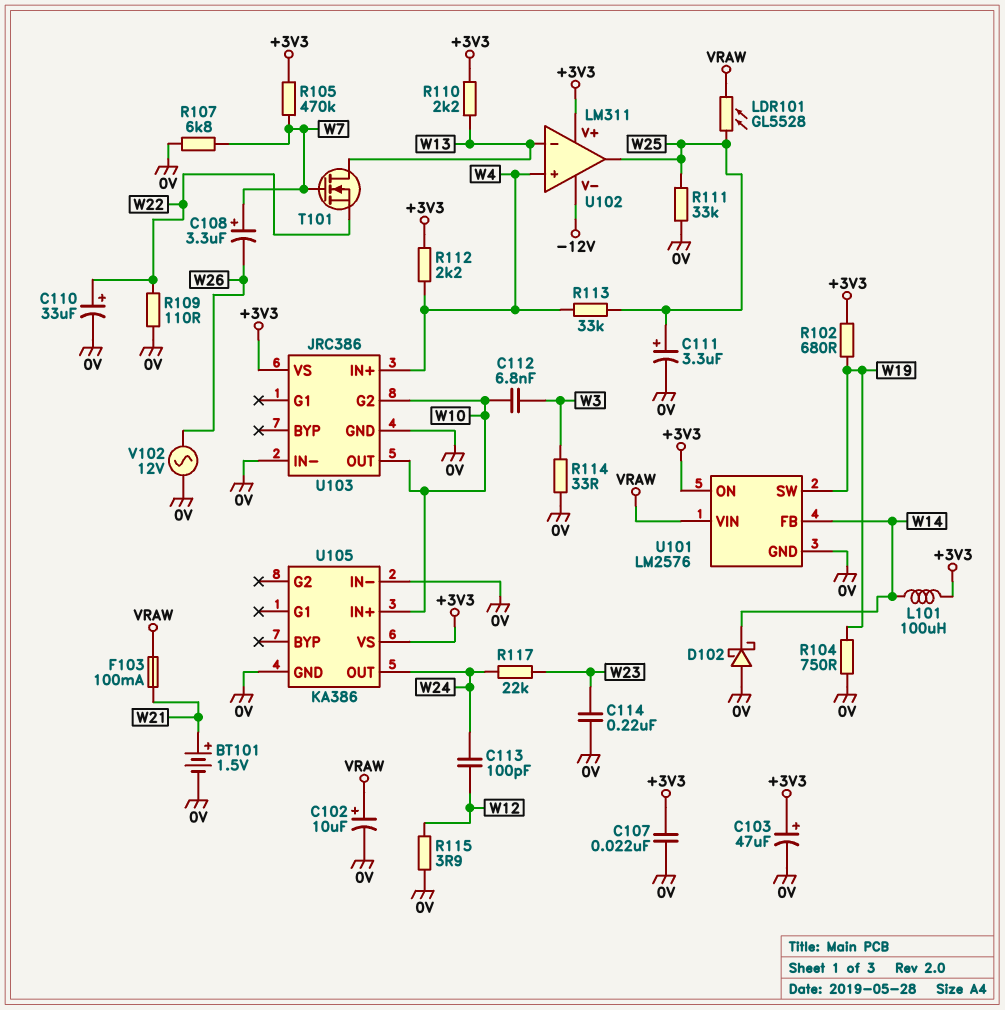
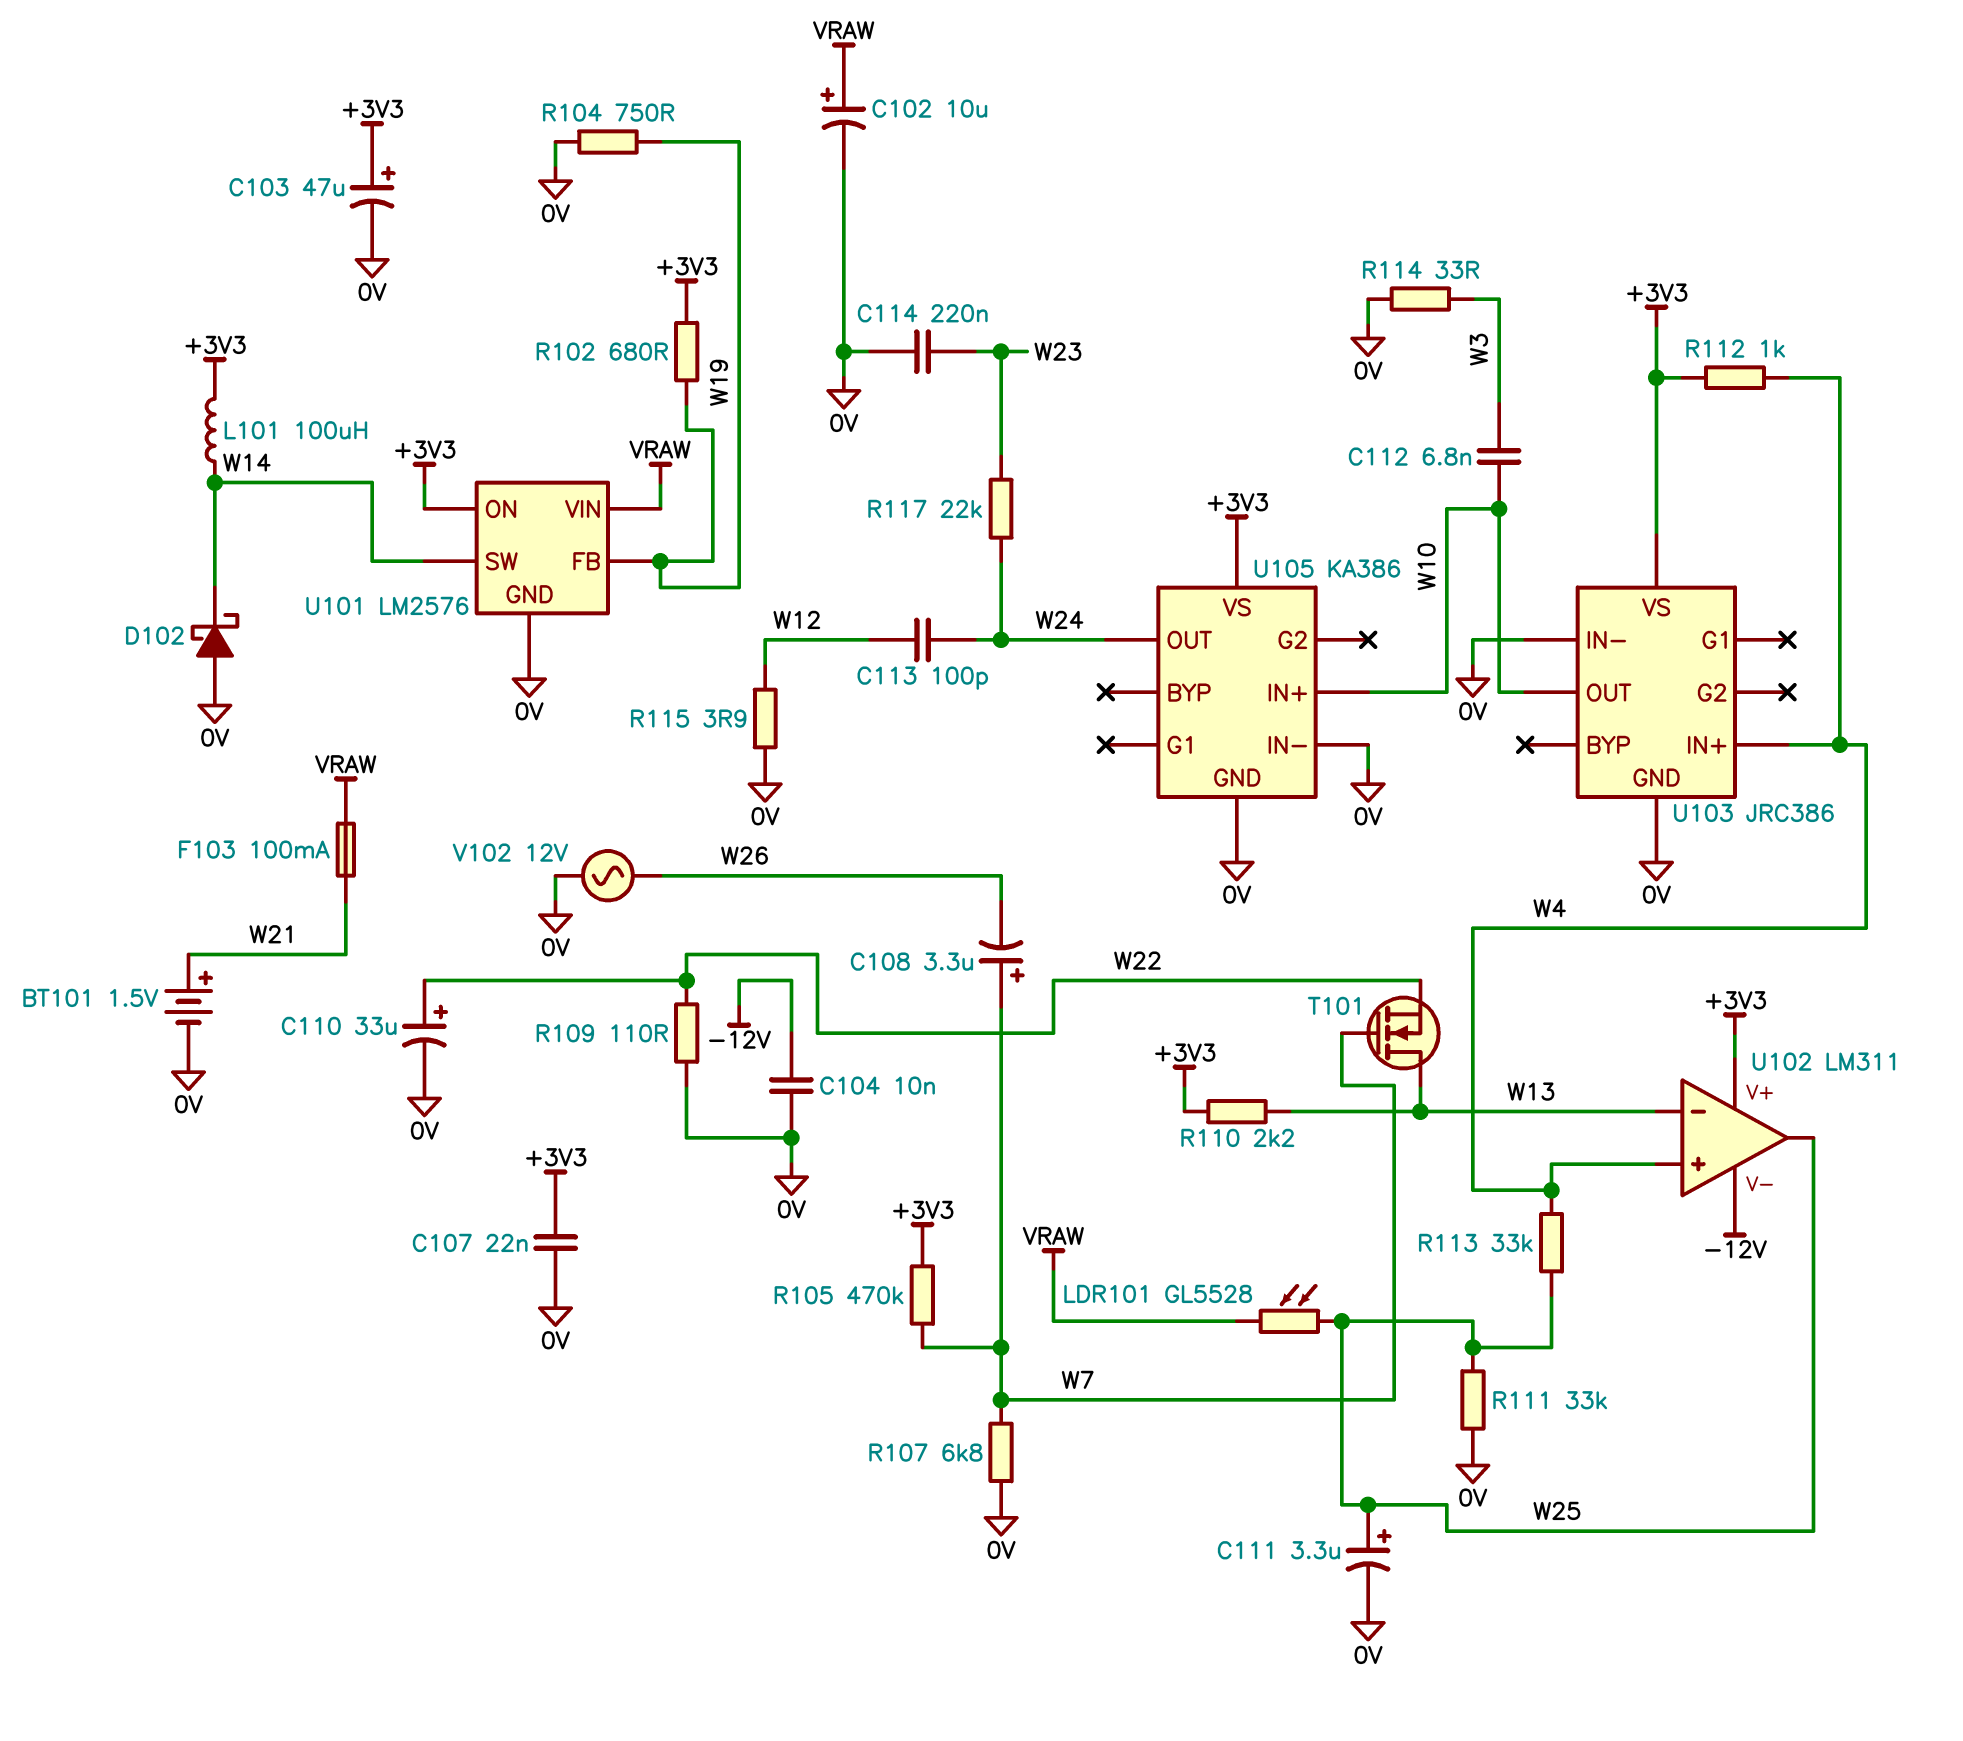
C104: none -> 10nF (-12V, 0V)
R112: 2.2k (+3V3, W4) -> 1k (+3V3, W4)
U101 pin FB: W14 -> W19
U101 pin SW: W19 -> W14
U103 pin G2: W10 -> none

